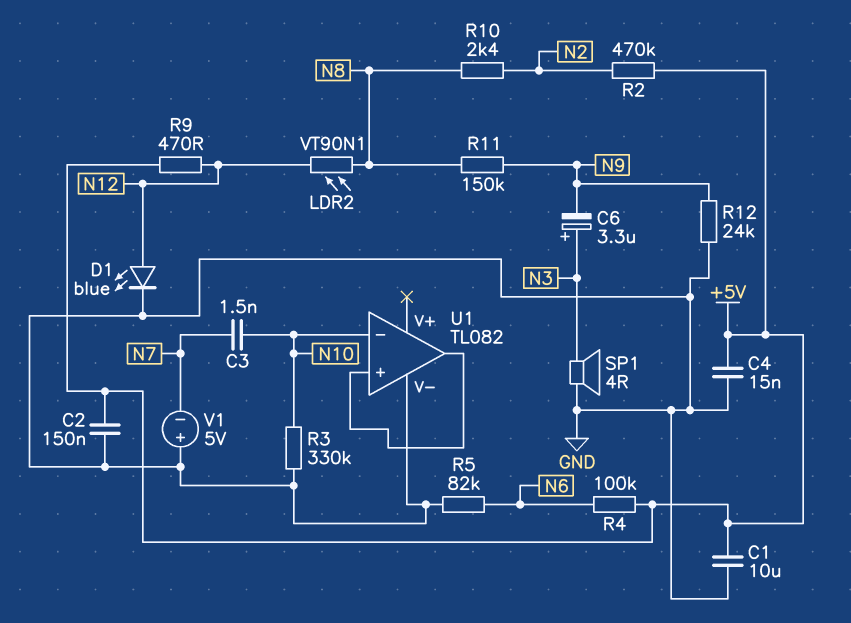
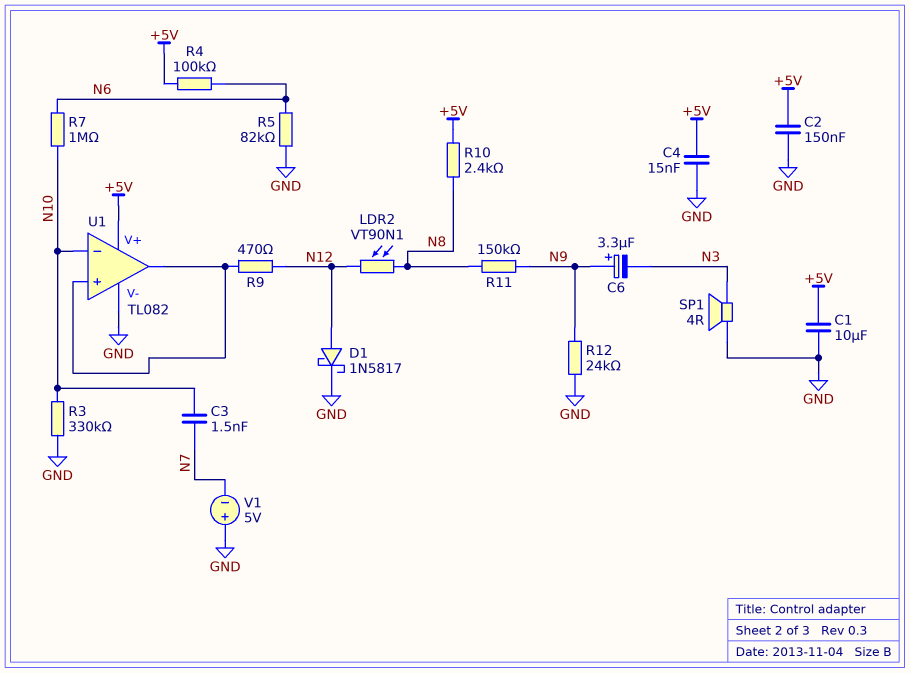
C6: 3.3uF (plus N3, minus N9) -> 3.3uF (plus N9, minus N3)
D1: LED blue (A N12, K GND) -> schottky 1N5817 (A N12, K GND)
R2: 470k (+5V, N2) -> none
R7: none -> 1M (N6, N10)
R9: 470 (+5V, N12) -> 470 (N12, U1/in+)
R10: 2.4k (N2, N8) -> 2.4k (+5V, N8)
U1 pin V+: none -> +5V

